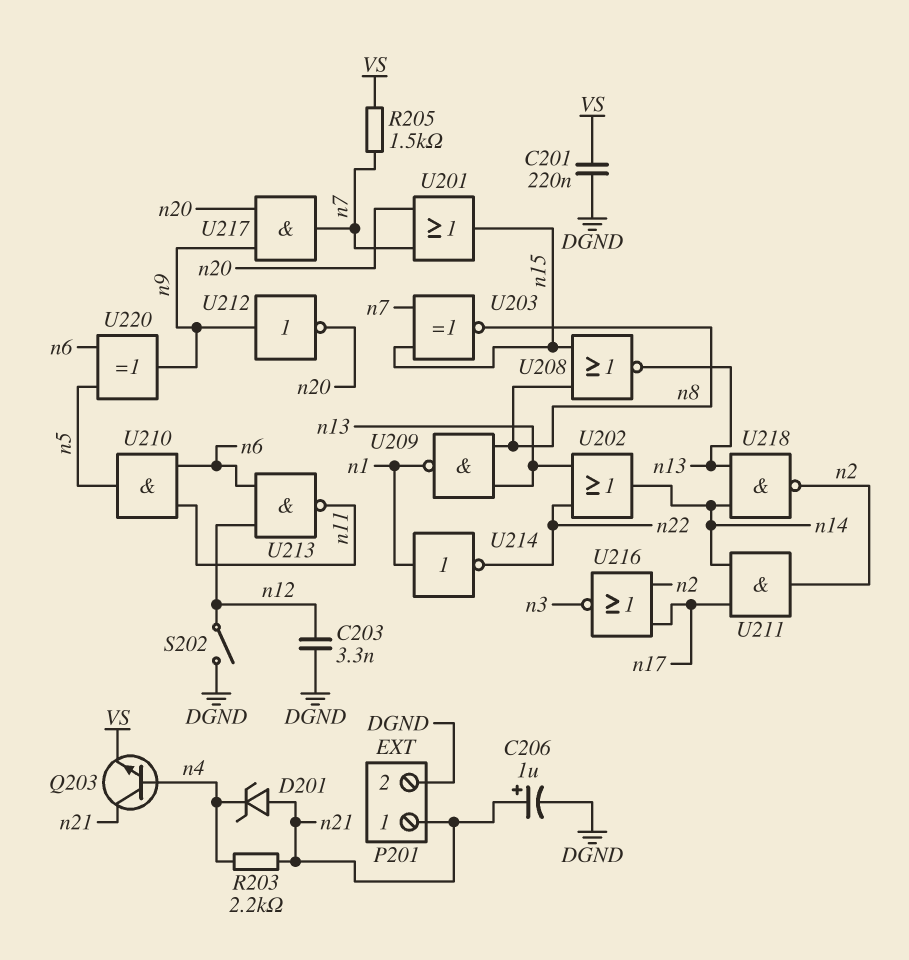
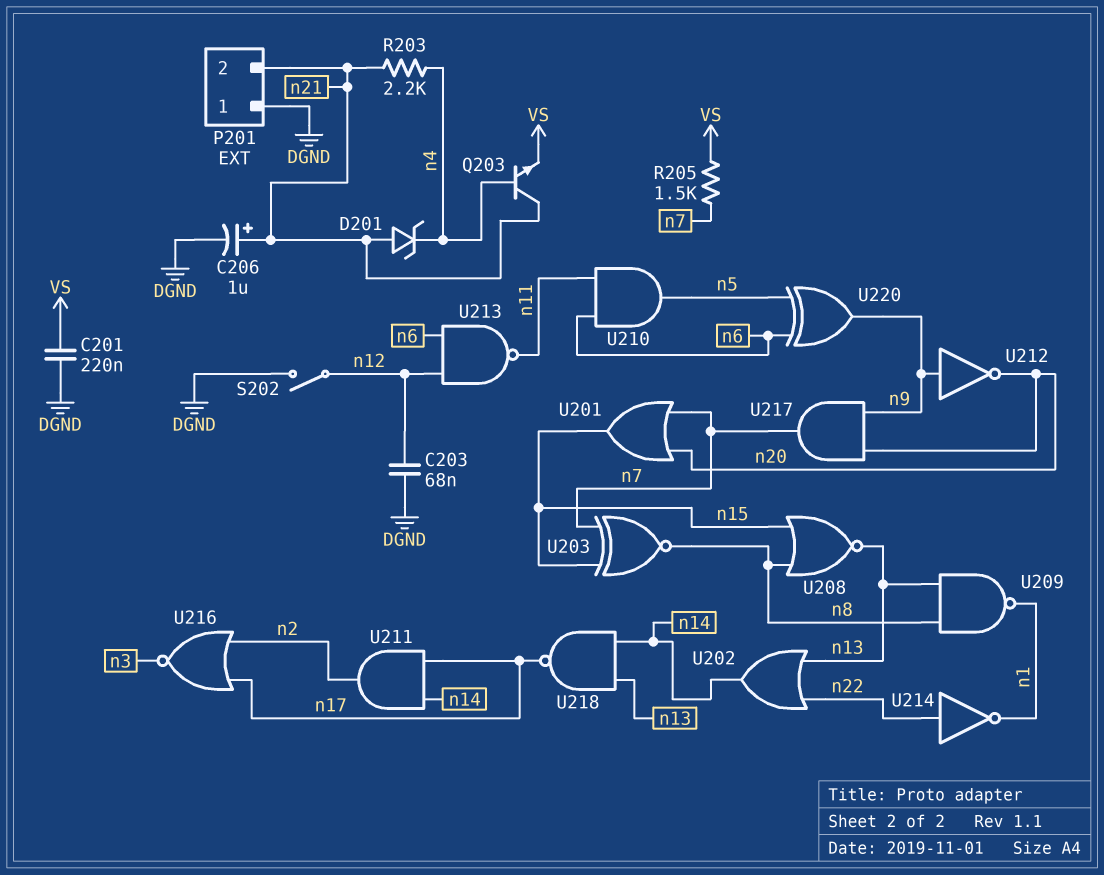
C203: 3.3nF (DGND, n12) -> 68nF (DGND, n12)
P201 pin 1: n21 -> DGND
P201 pin 2: DGND -> n21
U214: NOT (in n1, out n22) -> NOT (in n22, out n1)
U218: NAND (in n13, in n14, out n2) -> NAND (in n13, in n14, out n17)

